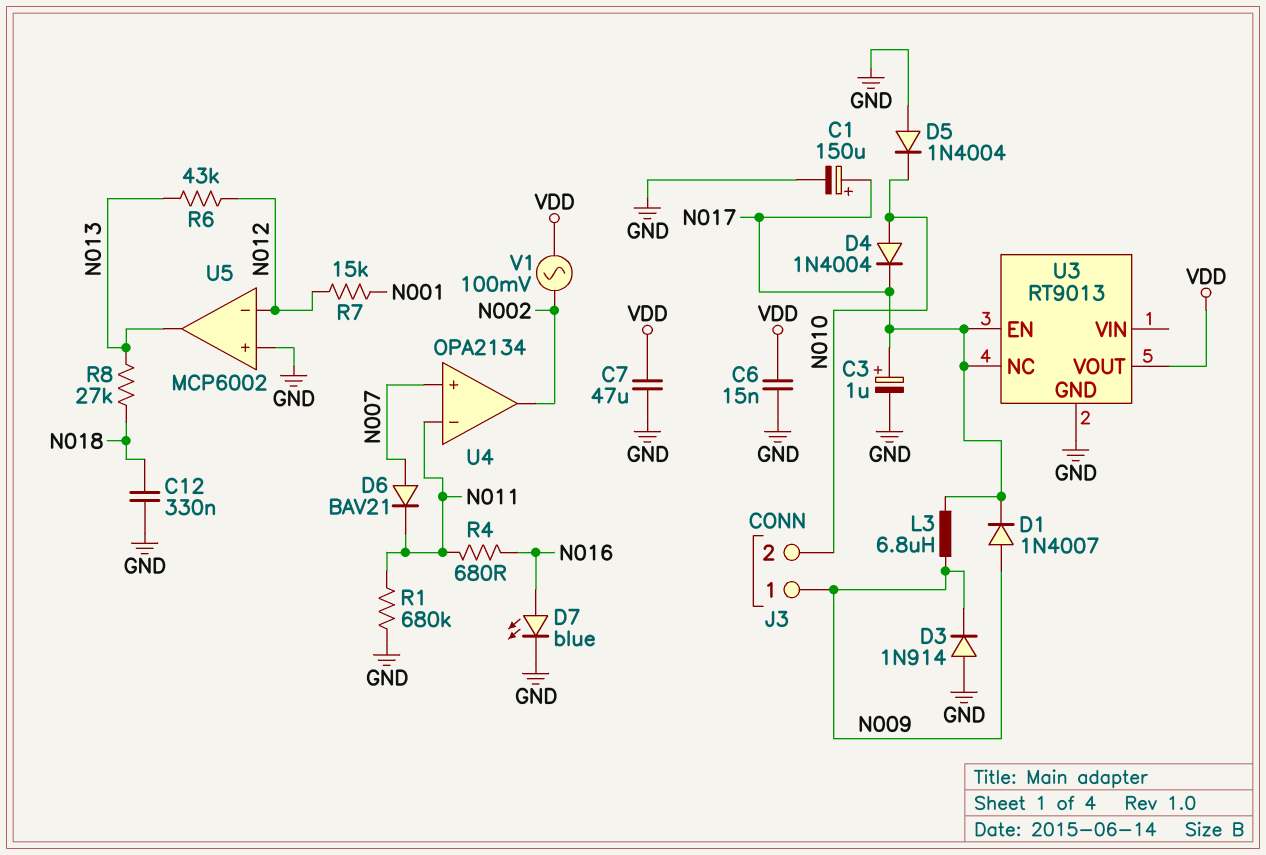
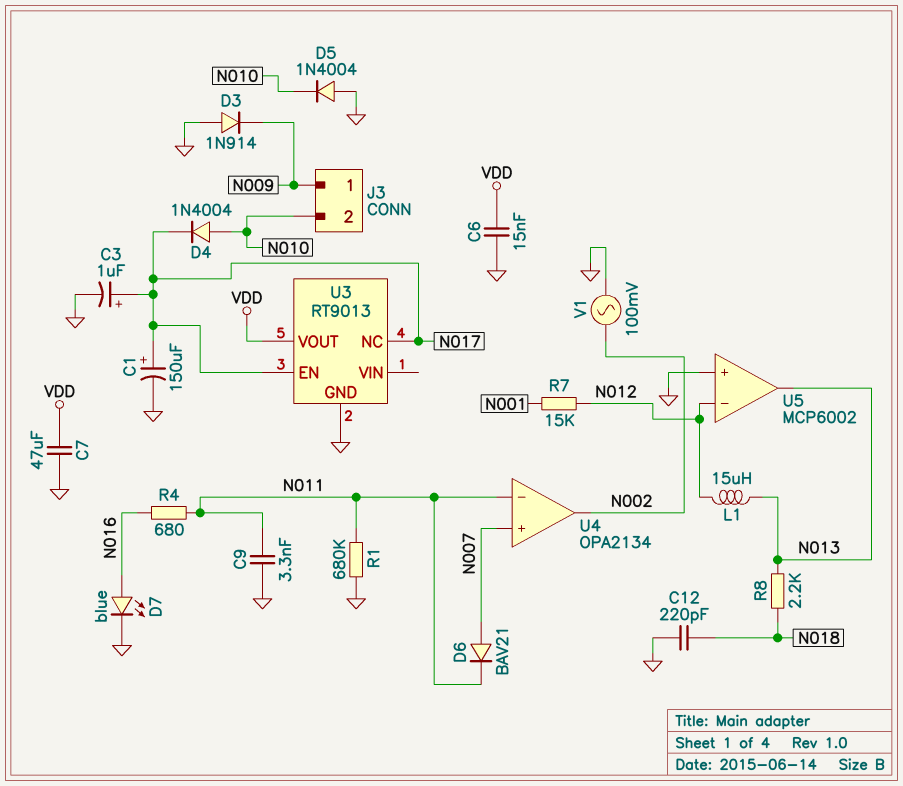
C9: none -> 3.3nF (GND, N011)
C12: 330nF (GND, N018) -> 220pF (GND, N018)
D1: diode 1N4007 (A N009, K N017) -> none
L1: none -> 15uH (N012, N013)
L3: 6.8uH (N009, N017) -> none
R6: 43k (N012, N013) -> none
R8: 27k (N013, N018) -> 2.2k (N013, N018)
V1: AC 100mV (N002, VDD) -> AC 100mV (GND, N002)

